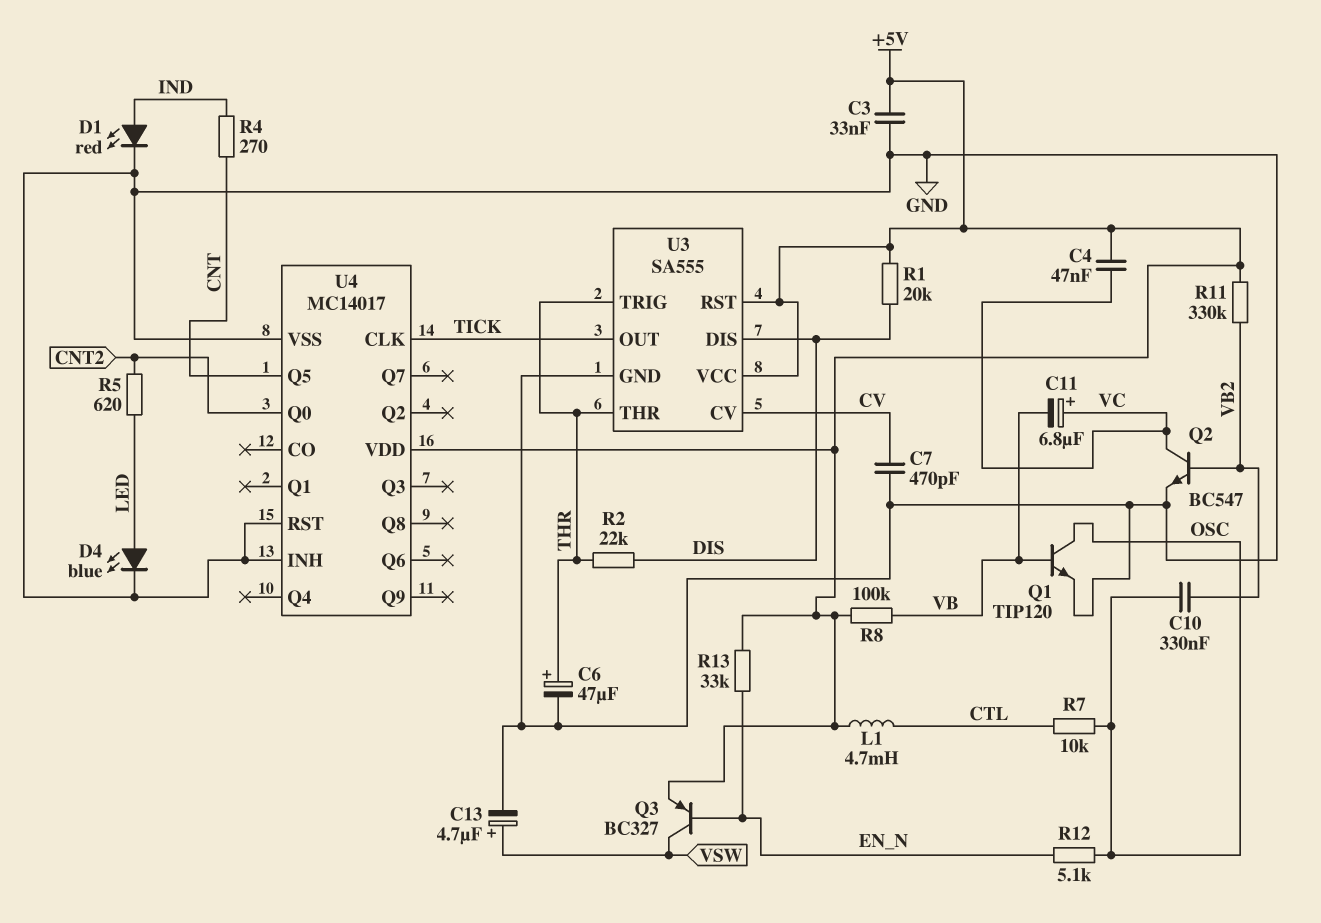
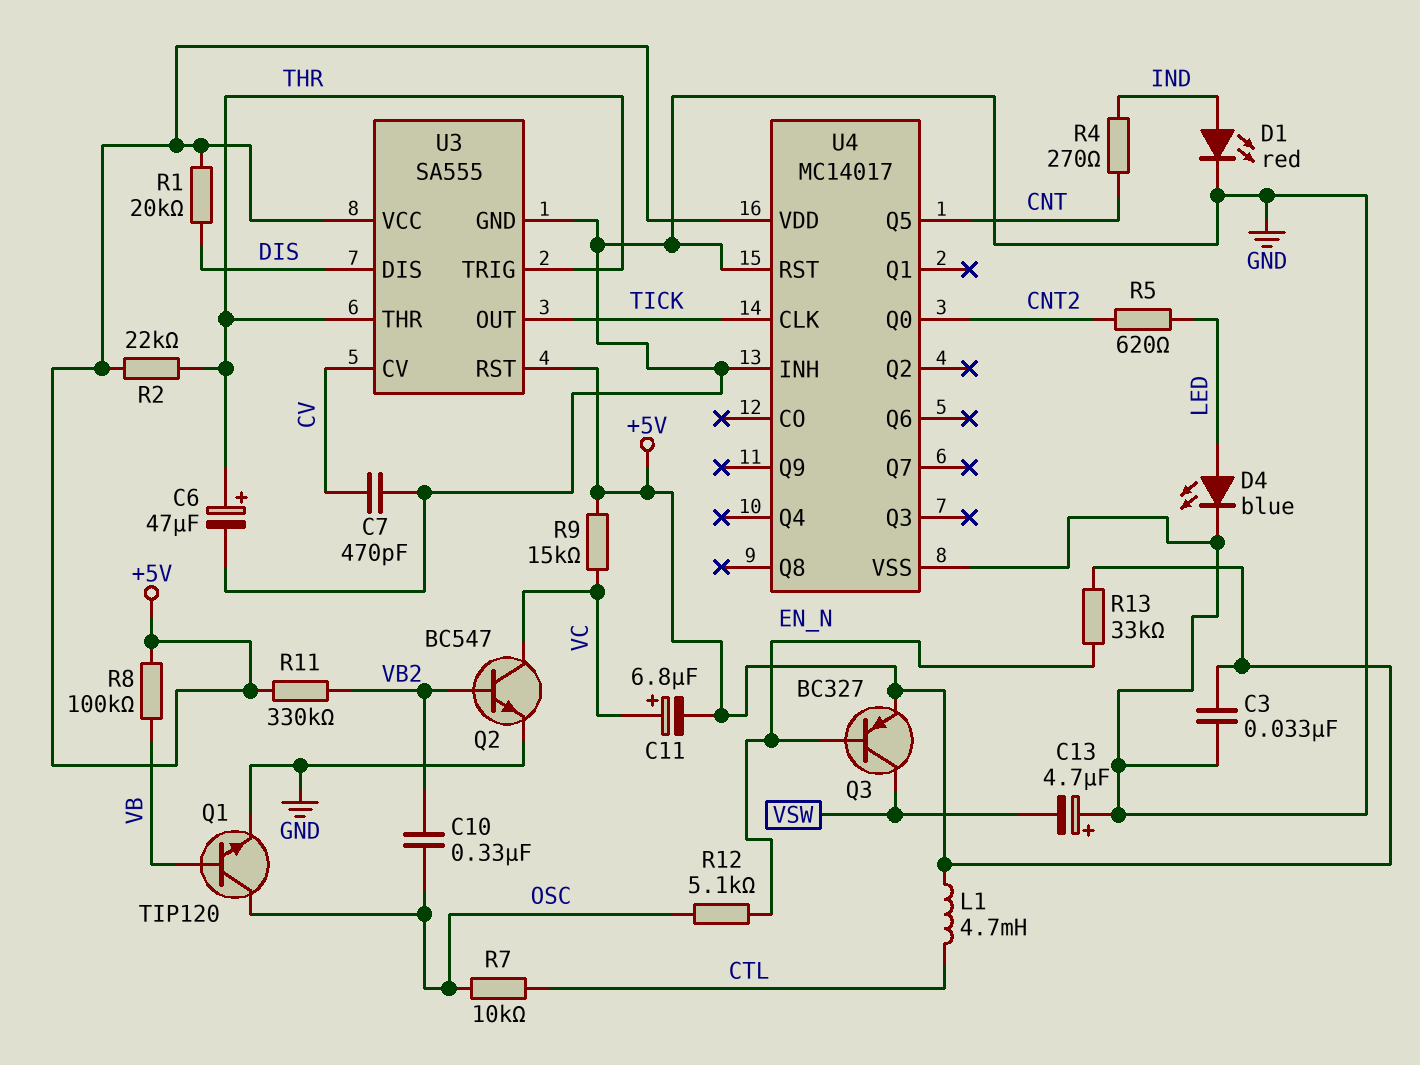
C4: 47nF (+5V, VC) -> none
C11: 6.8uF (plus VC, minus VB) -> 6.8uF (plus VC, minus +5V)
C13: 4.7uF (plus VSW, minus GND) -> 4.7uF (plus GND, minus VSW)
R2: 22k (DIS, THR) -> 22k (+5V, THR)
R9: none -> 15k (+5V, VC)

